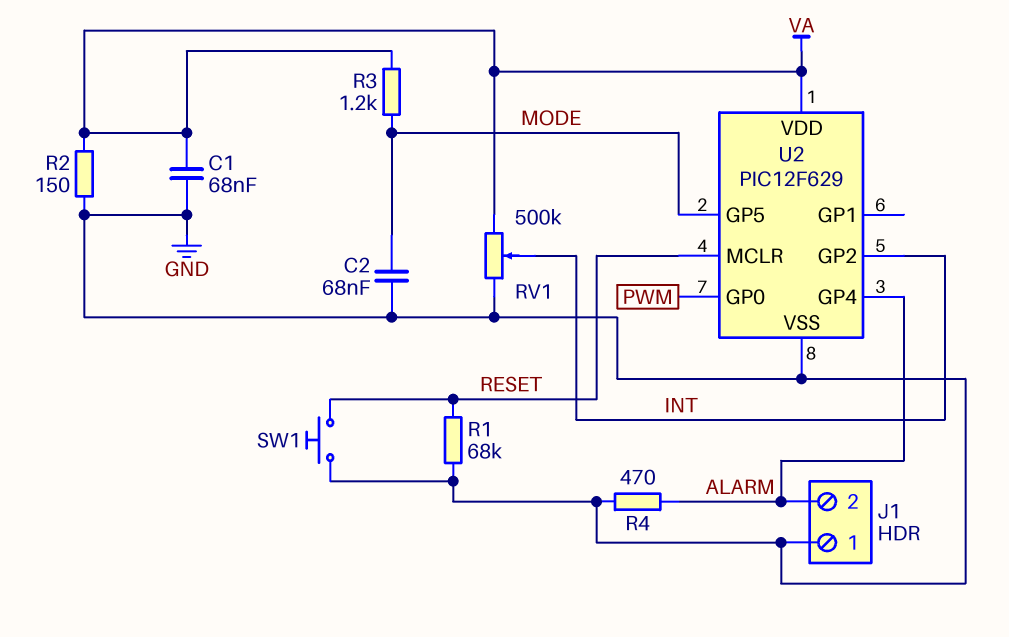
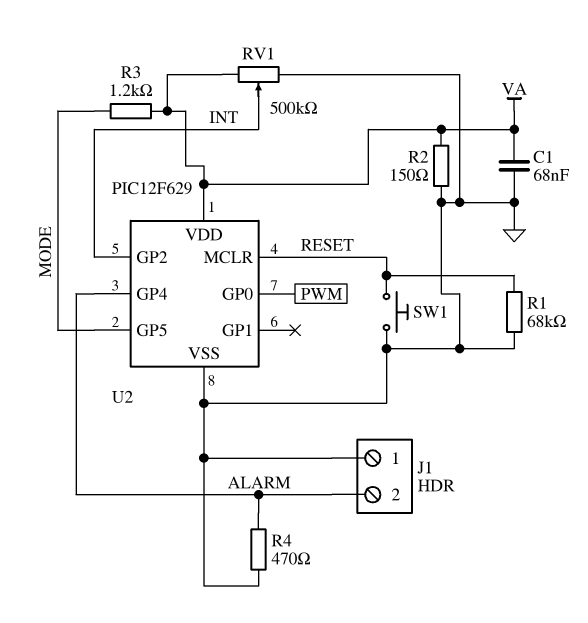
C2: 68nF (GND, MODE) -> none

